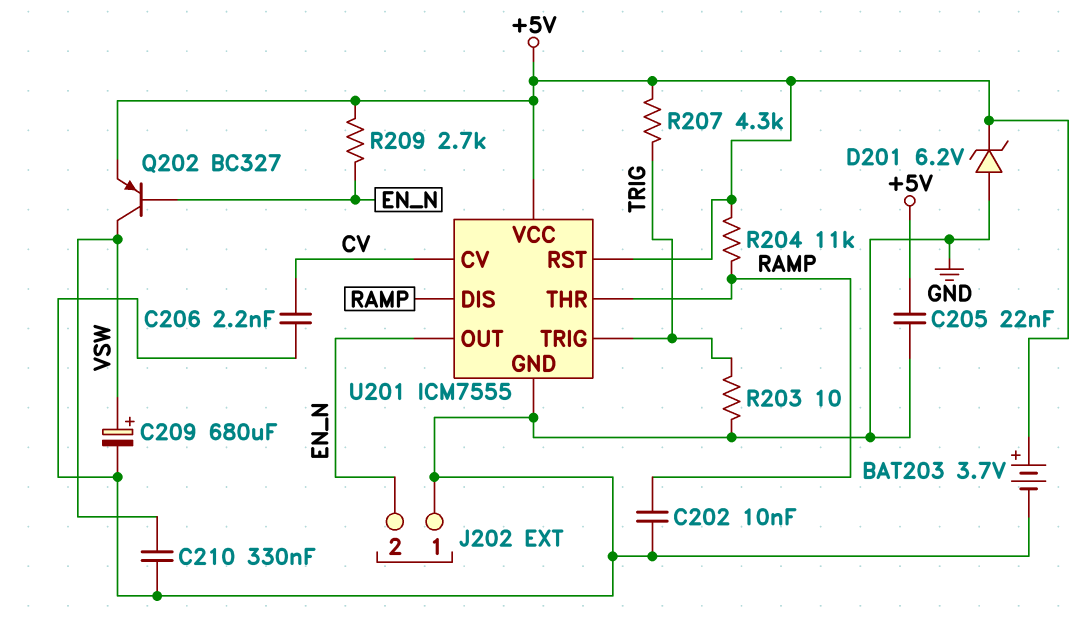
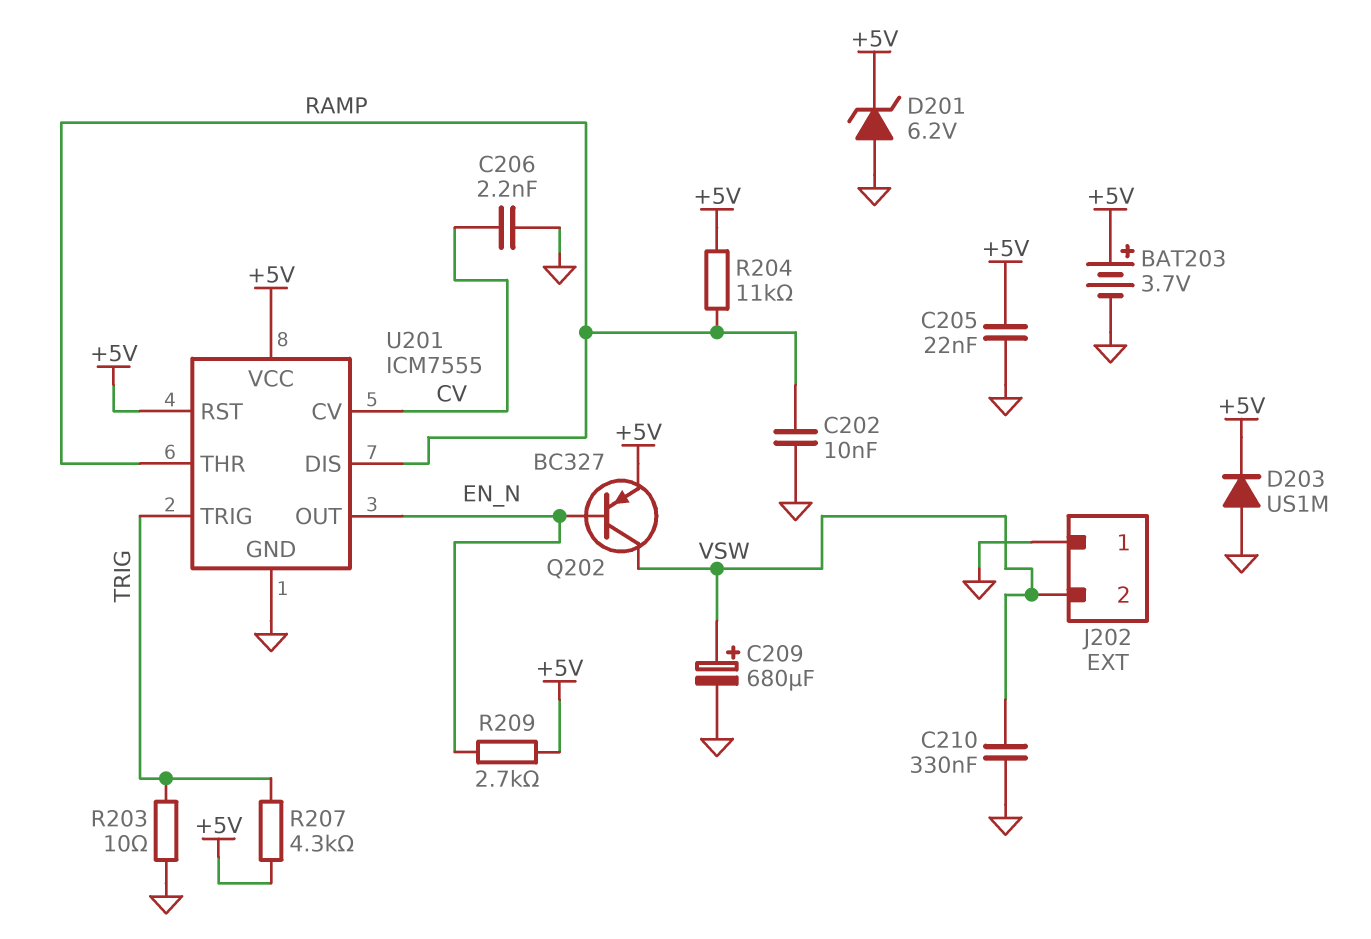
D203: none -> diode US1M (A GND, K +5V)
J202 pin 2: EN_N -> VSW

